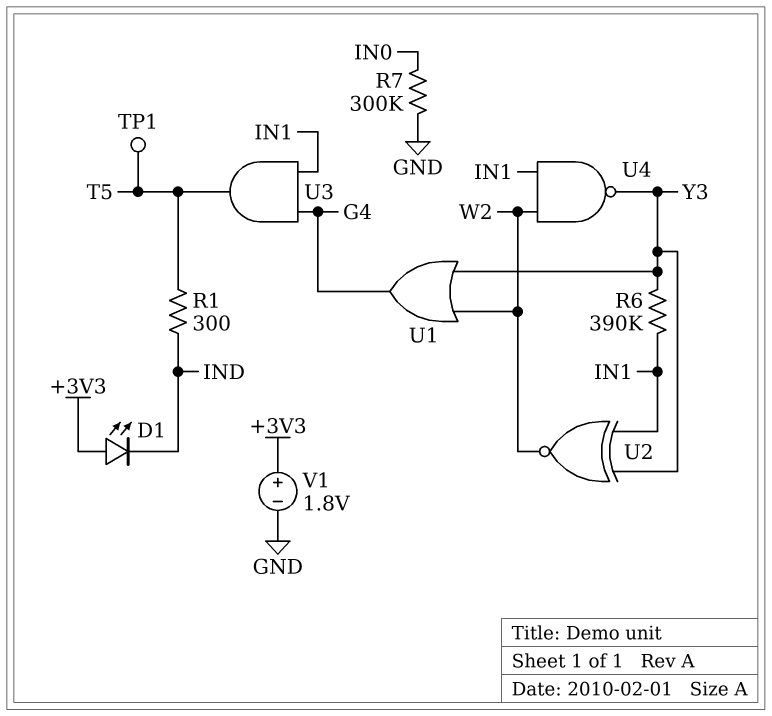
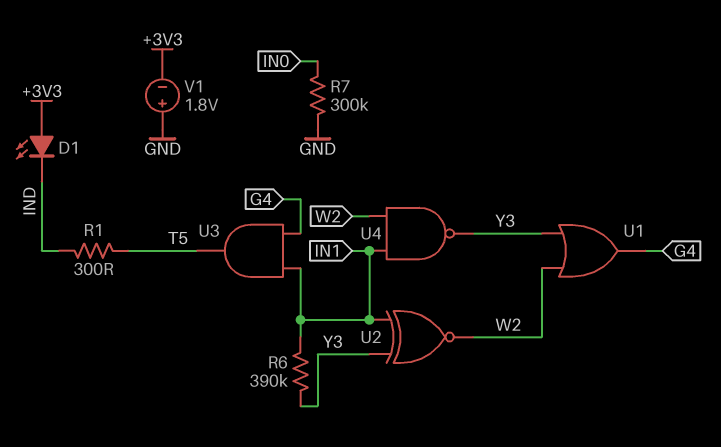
TP1: test point (T5) -> none
V1: 1.8V (plus +3V3, minus GND) -> 1.8V (plus GND, minus +3V3)

